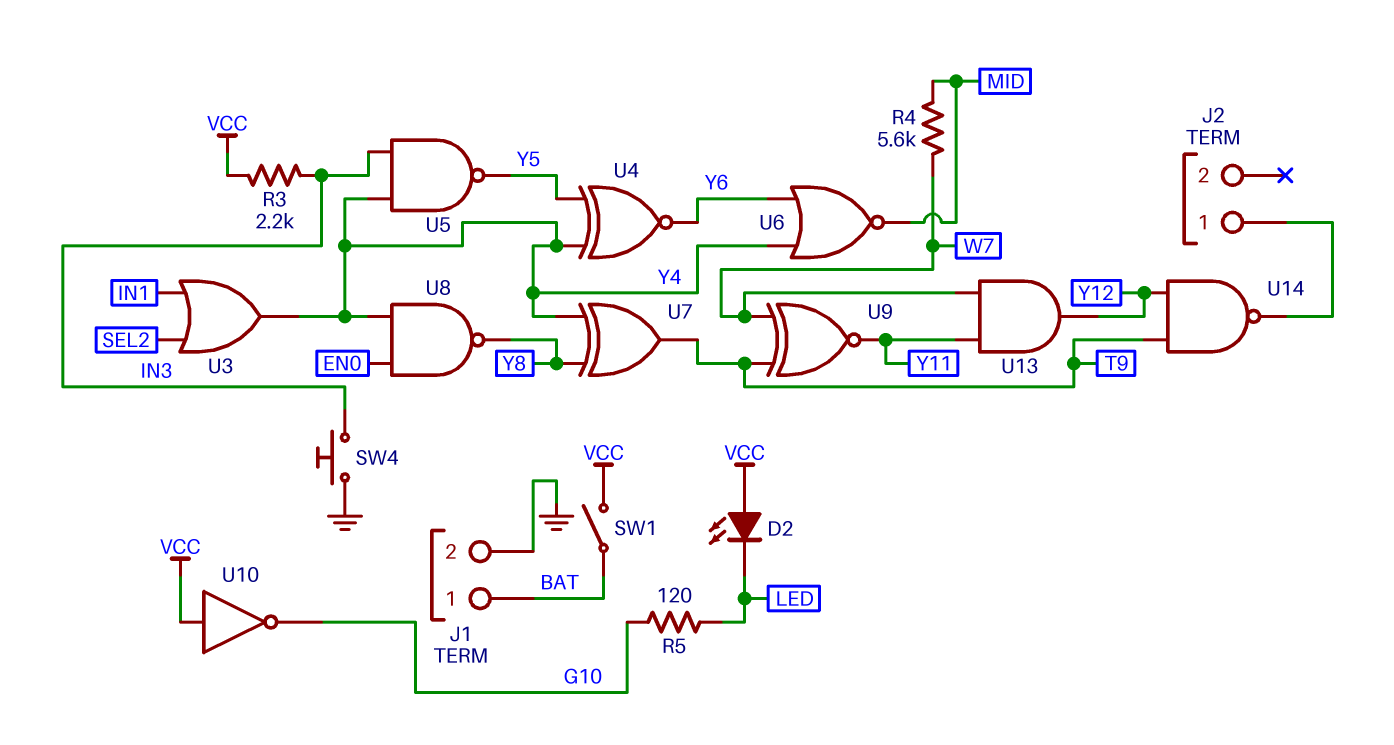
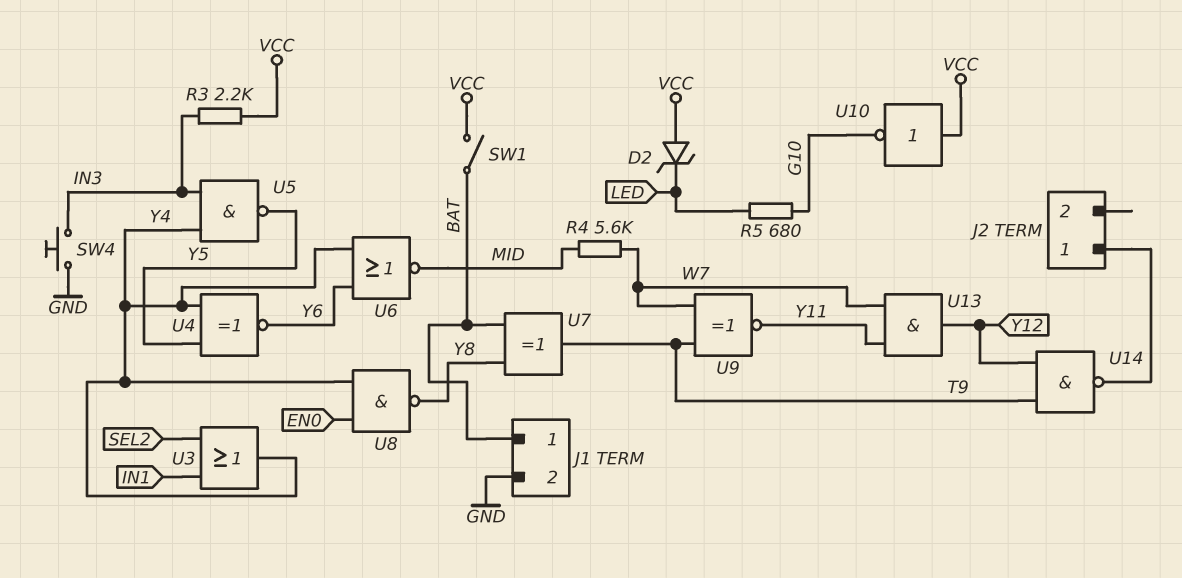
D2: LED (A VCC, K LED) -> zener (A VCC, K LED)
R5: 120 (G10, LED) -> 680 (G10, LED)
U7: XOR (in Y4, in Y8, out T9) -> XOR (in BAT, in Y8, out T9)

